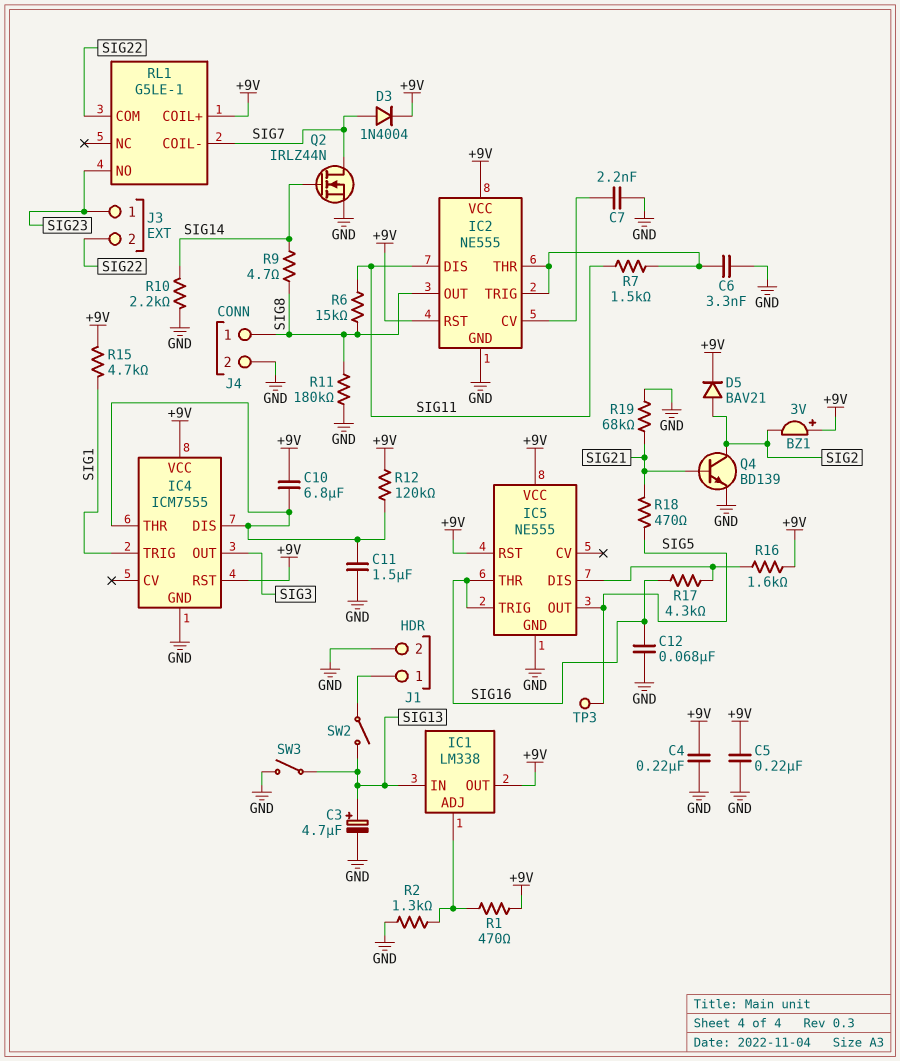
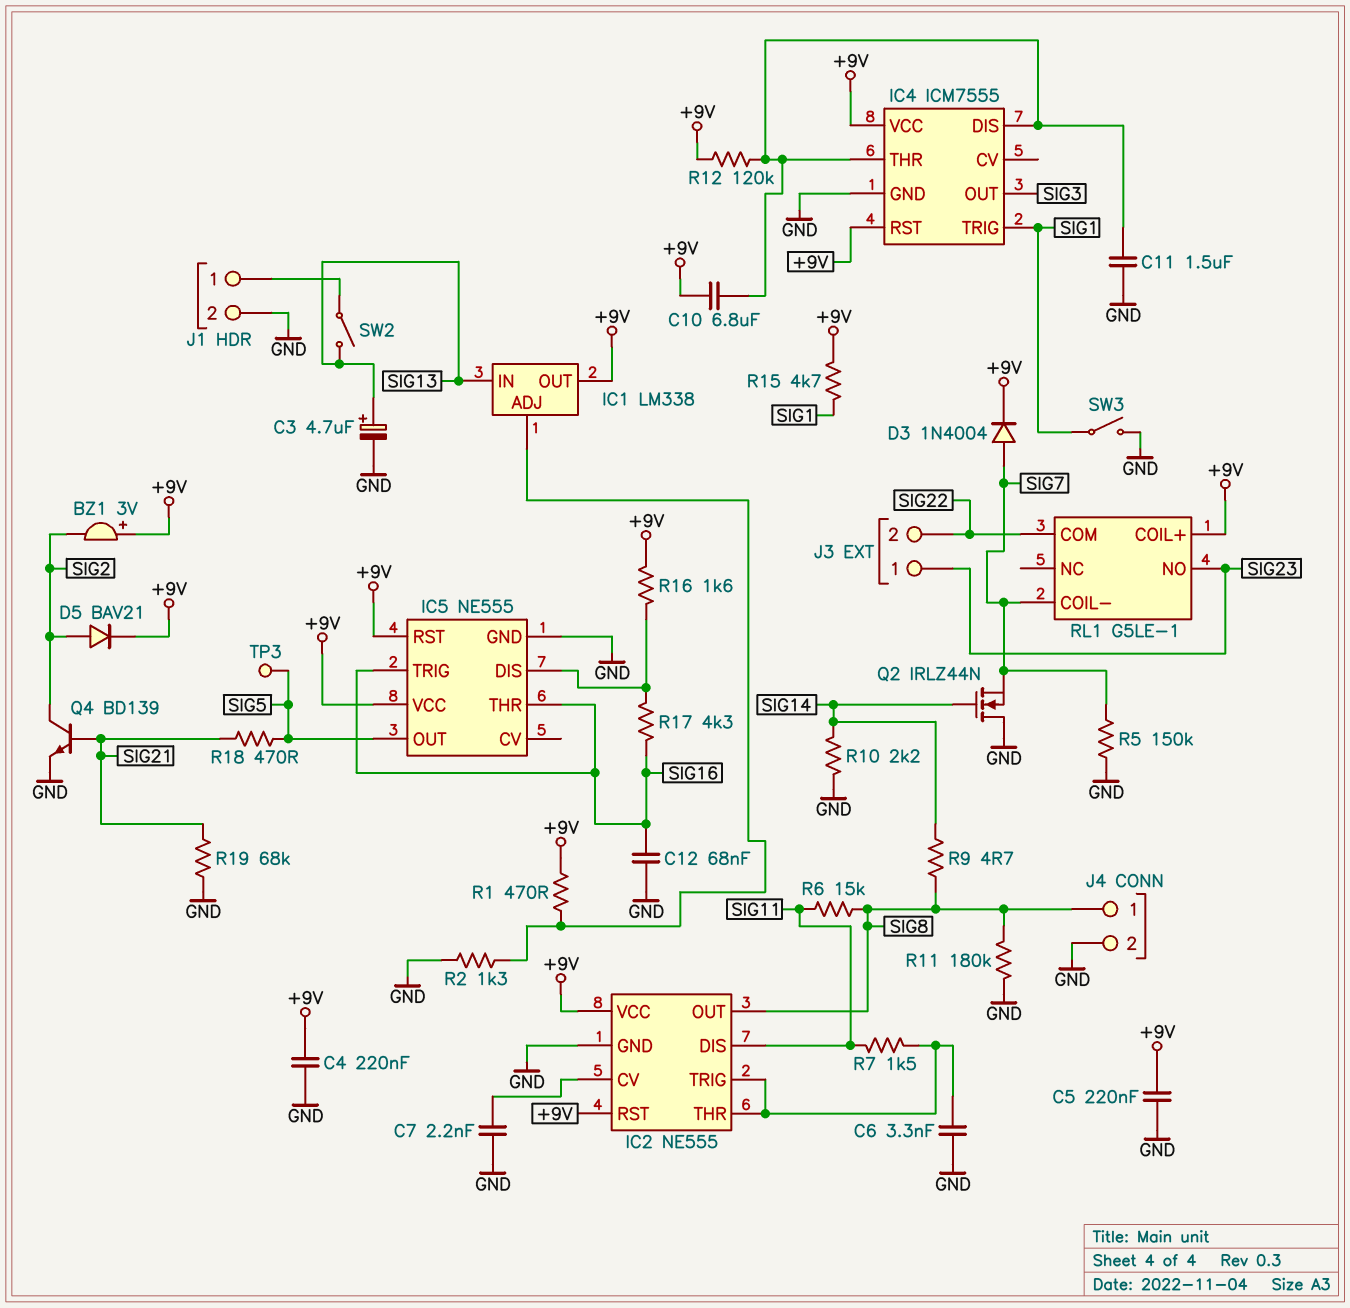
Q2: NMOS IRLZ44N (G SIG14, D SIG7, S GND) -> NMOS IRLZ44N (G SIG14, D GND, S SIG7)
R5: none -> 150k (GND, SIG7)
SW3: switch (GND, SIG13) -> switch (GND, SIG1)

